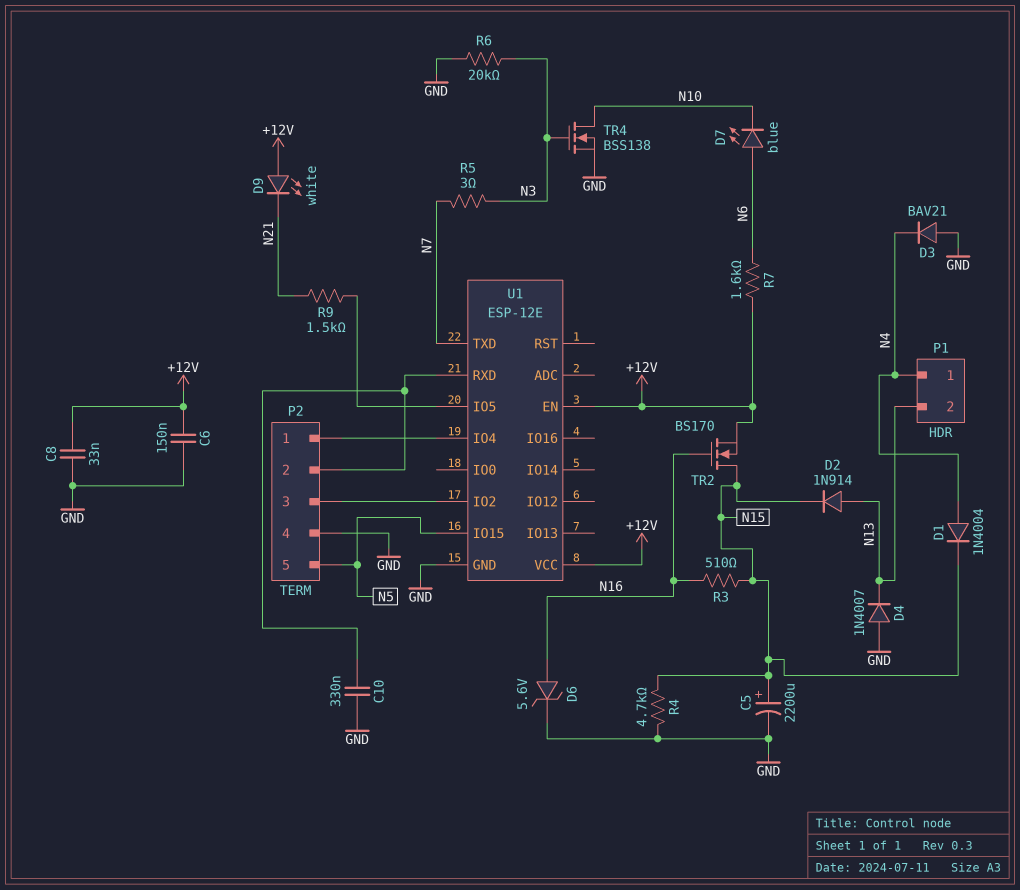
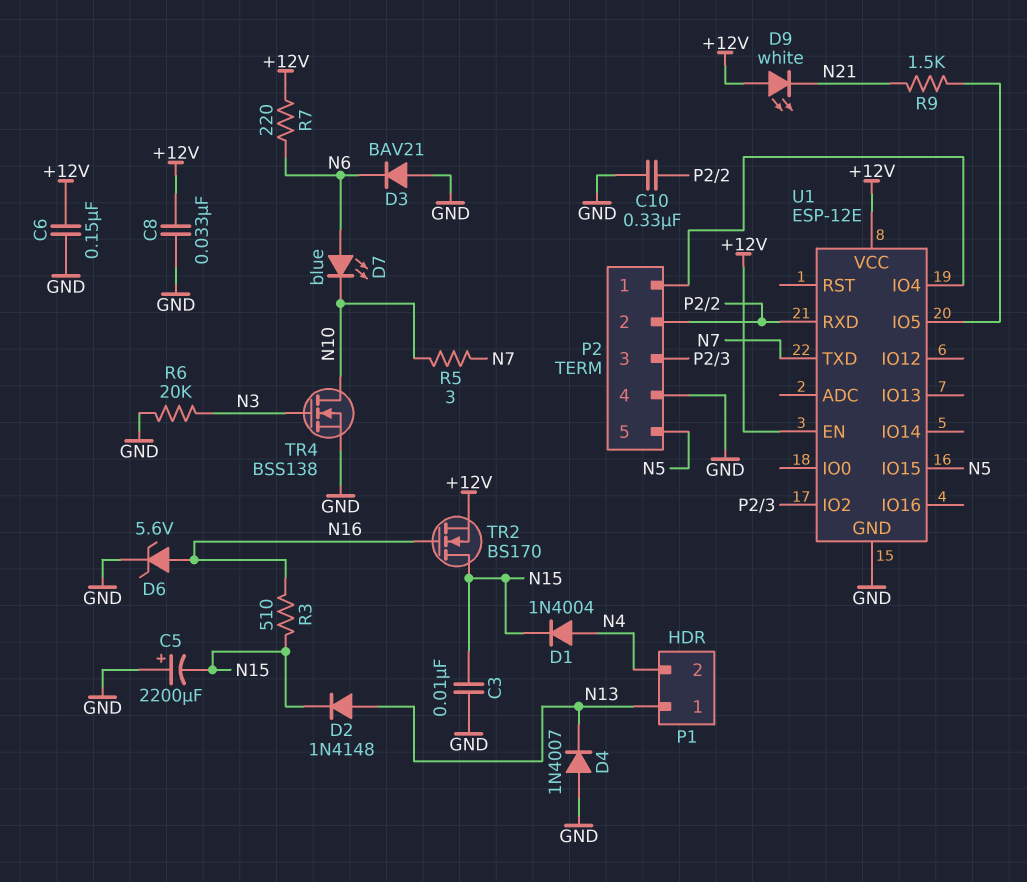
C3: none -> 10nF (GND, N15)
C5: 2200uF (plus N15, minus GND) -> 2200uF (plus GND, minus N15)
D2: diode 1N914 (A N13, K N15) -> diode 1N4148 (A N13, K N15)
D3: diode BAV21 (A GND, K N4) -> diode BAV21 (A GND, K N6)
P1 pin 1: N4 -> N13
P1 pin 2: N13 -> N4
R4: 4.7k (GND, N15) -> none
R5: 3 (N3, N7) -> 3 (N7, N10)
R7: 1.6k (+12V, N6) -> 220 (+12V, N6)

